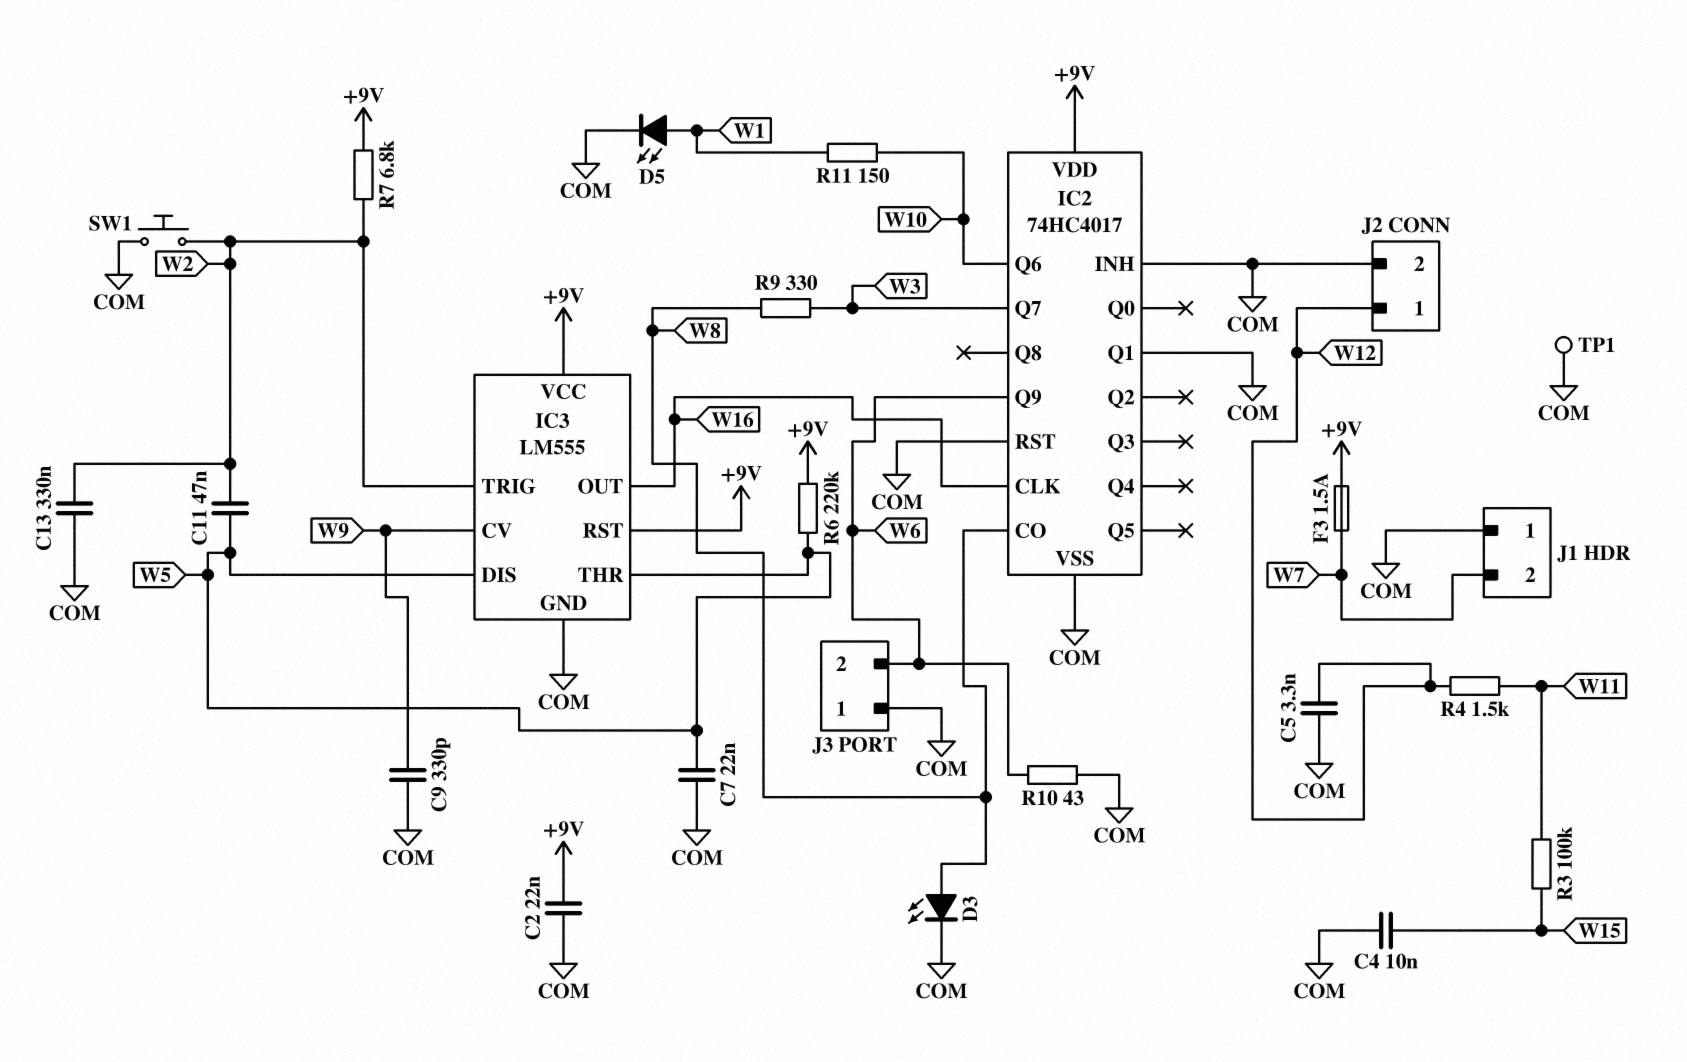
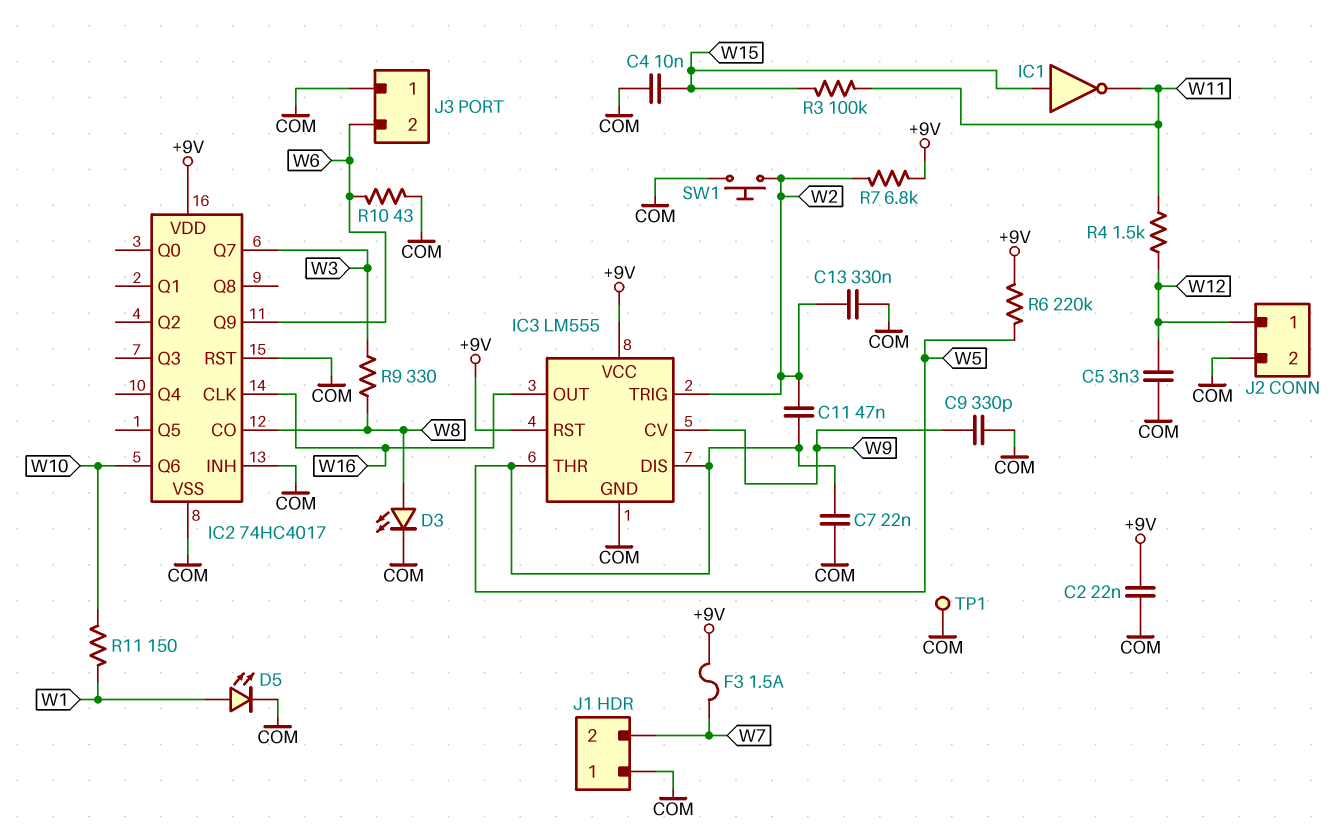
IC1: none -> NOT (in W15, out W11)
IC2 pin Q1: COM -> none

